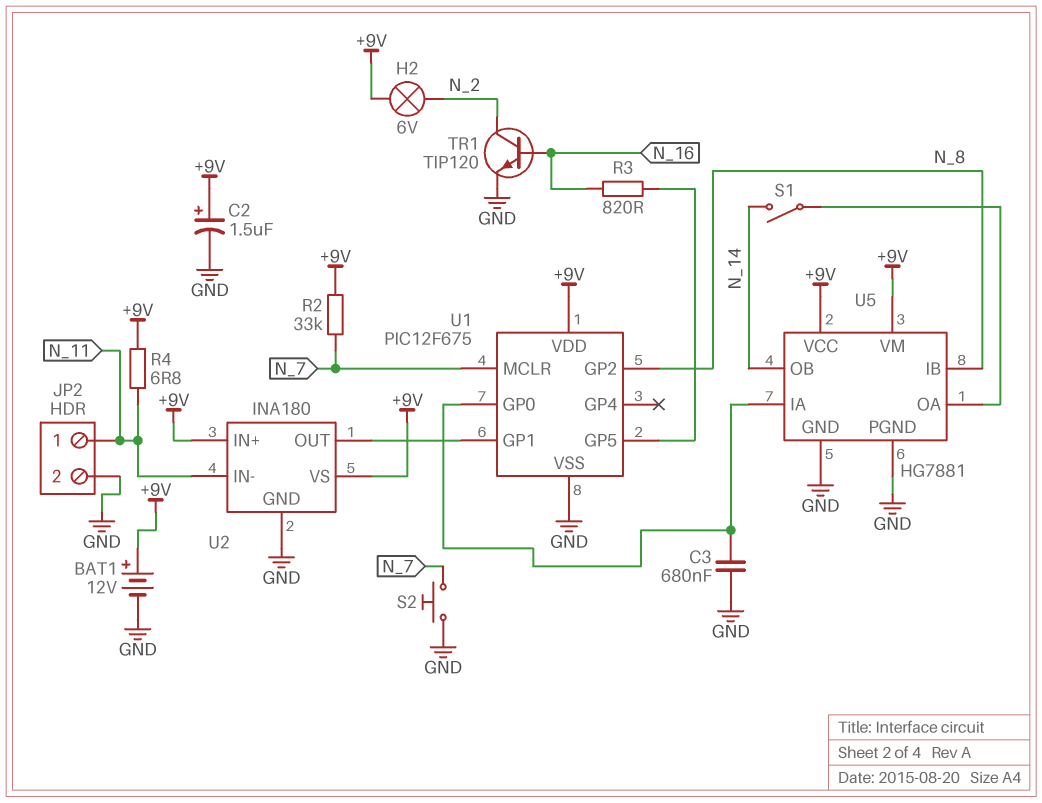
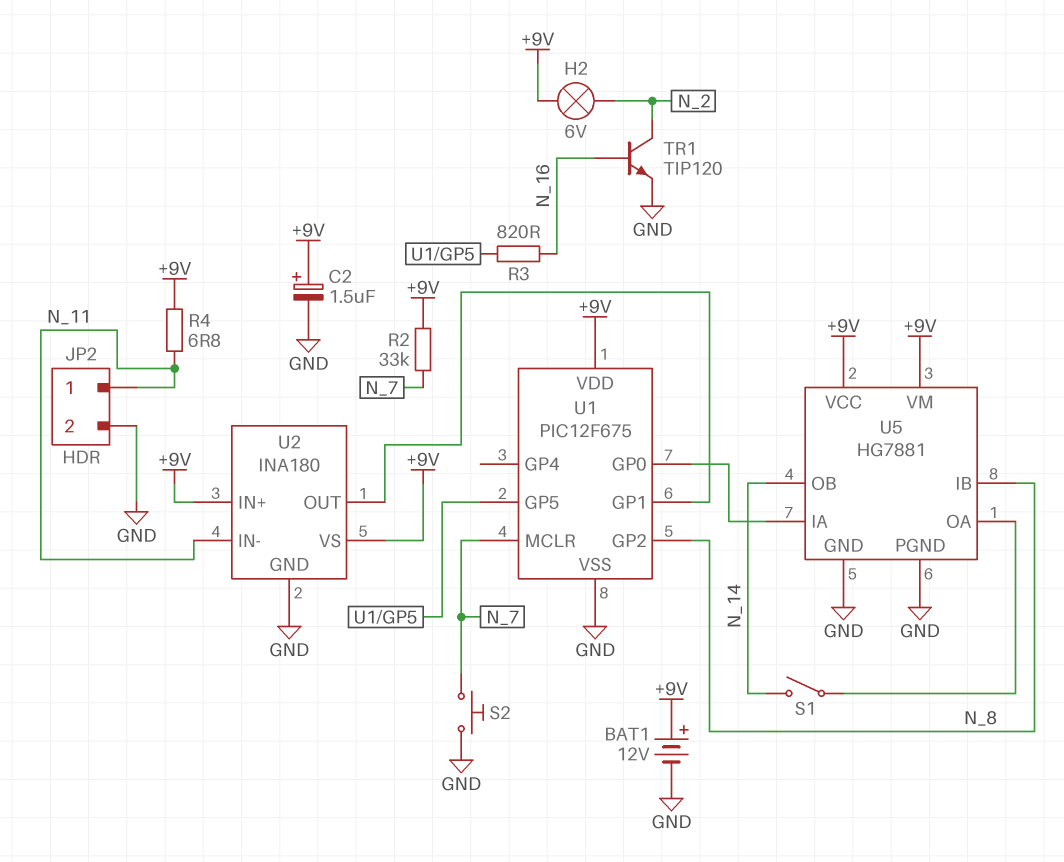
C3: 680nF (GND, U1/GP0) -> none

